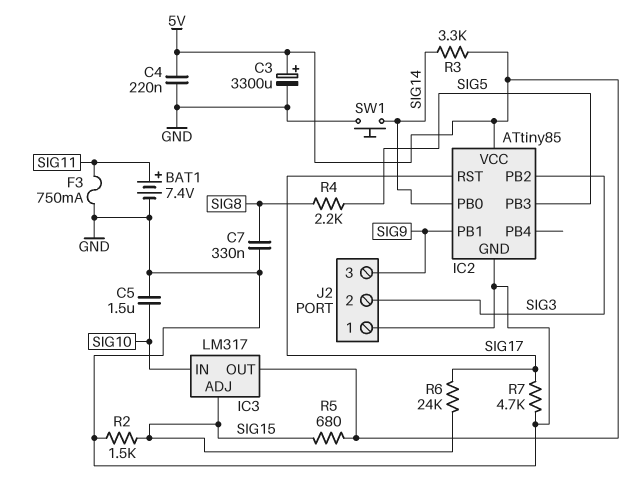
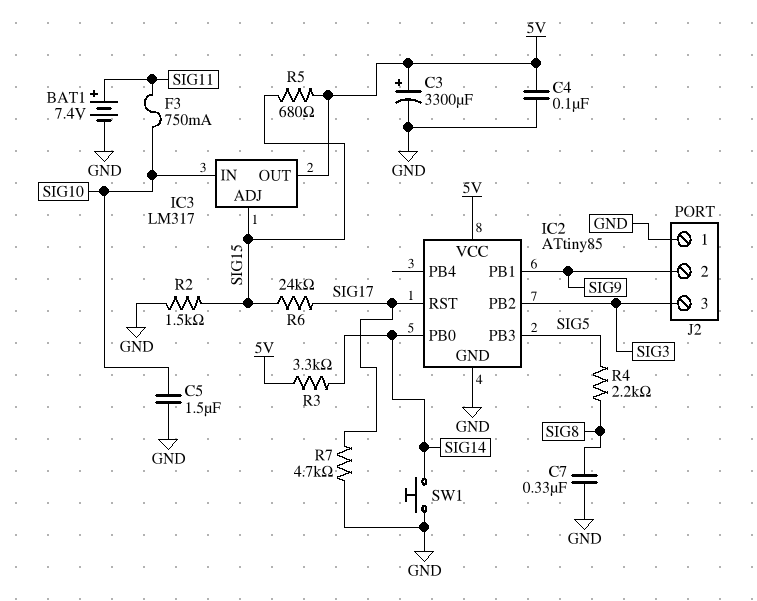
C4: 220nF (5V, GND) -> 100nF (5V, GND)
F3: 750mA (GND, SIG11) -> 750mA (SIG10, SIG11)
J2 pin 2: SIG3 -> SIG9
J2 pin 3: SIG9 -> SIG3

